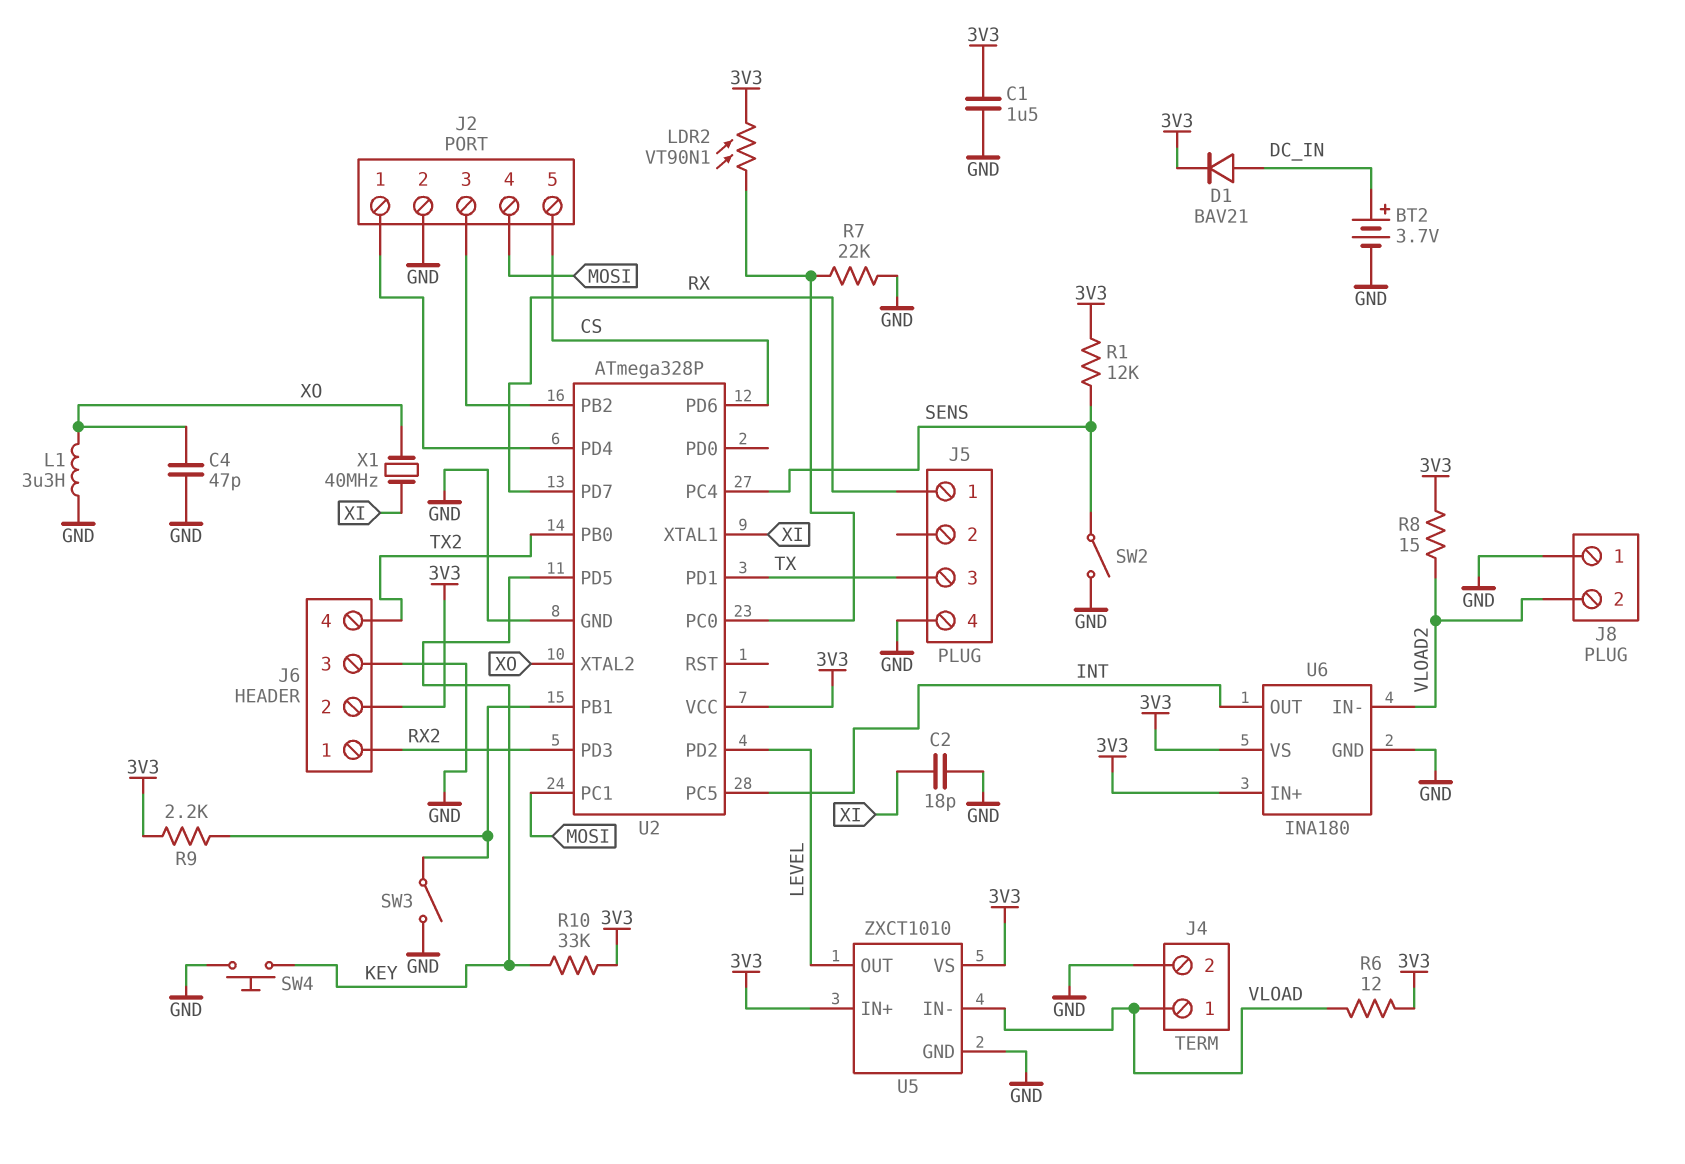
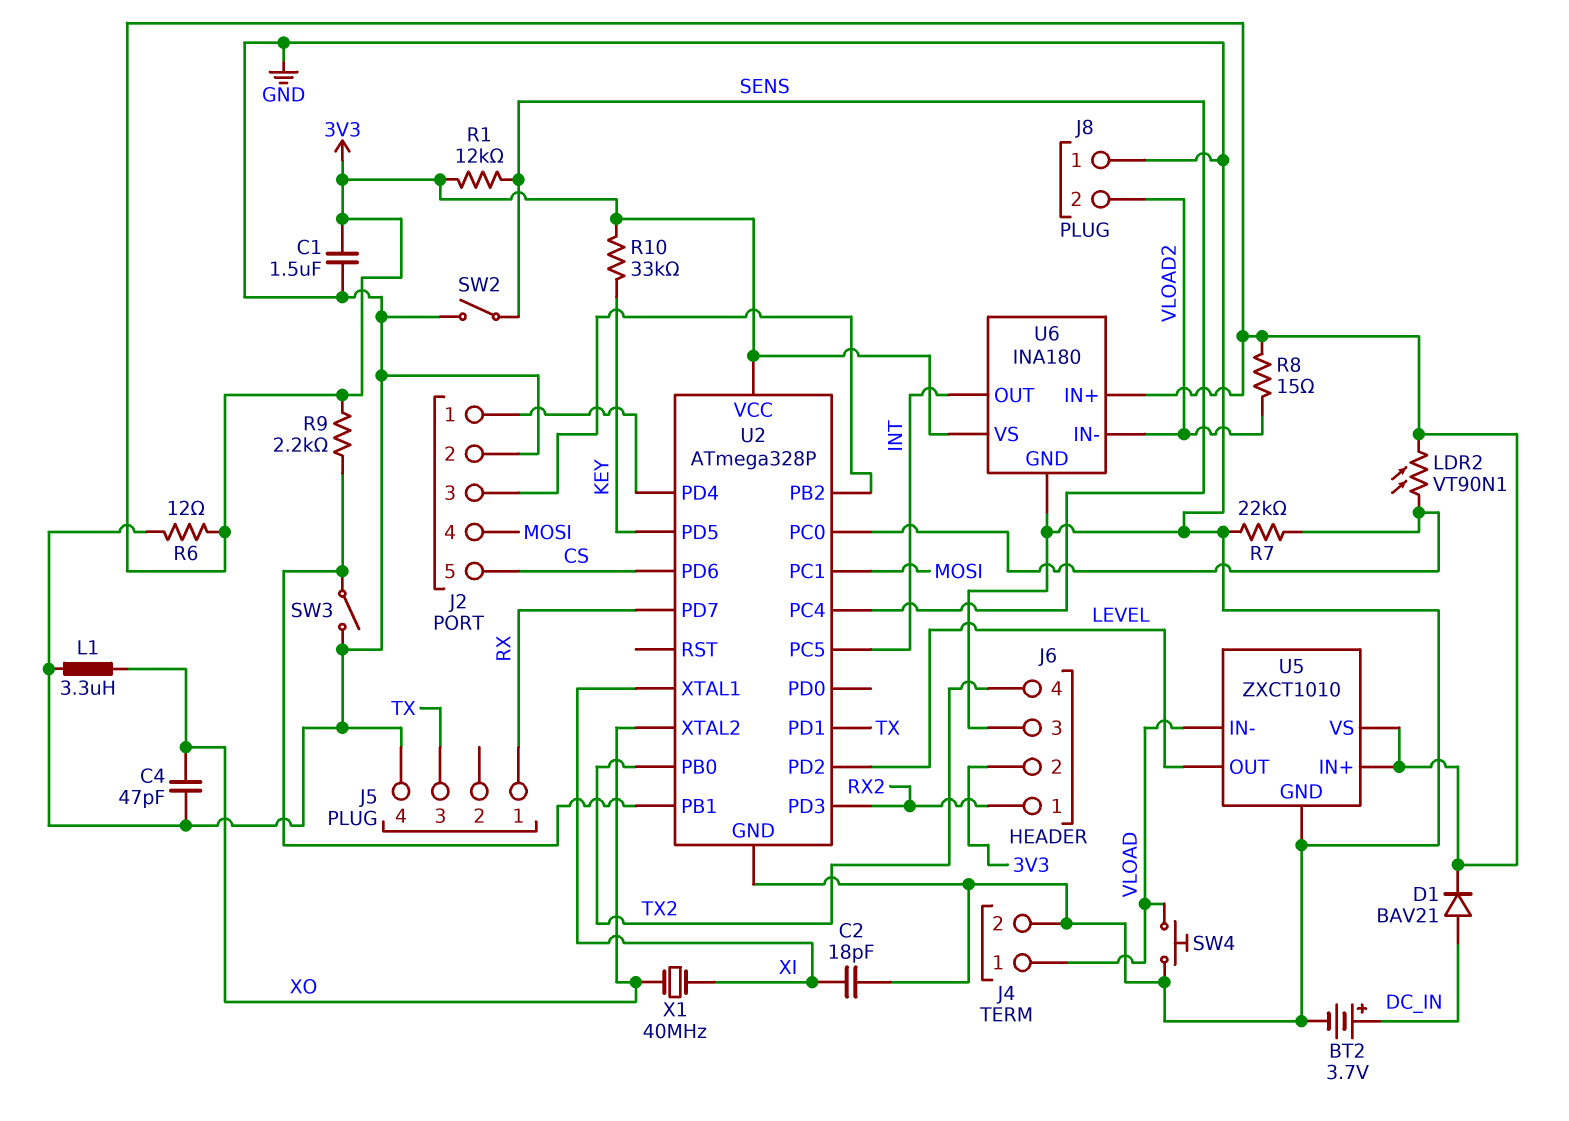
R6: 12 (3V3, VLOAD) -> 12 (3V3, GND)
SW4: button (GND, KEY) -> button (GND, VLOAD)

